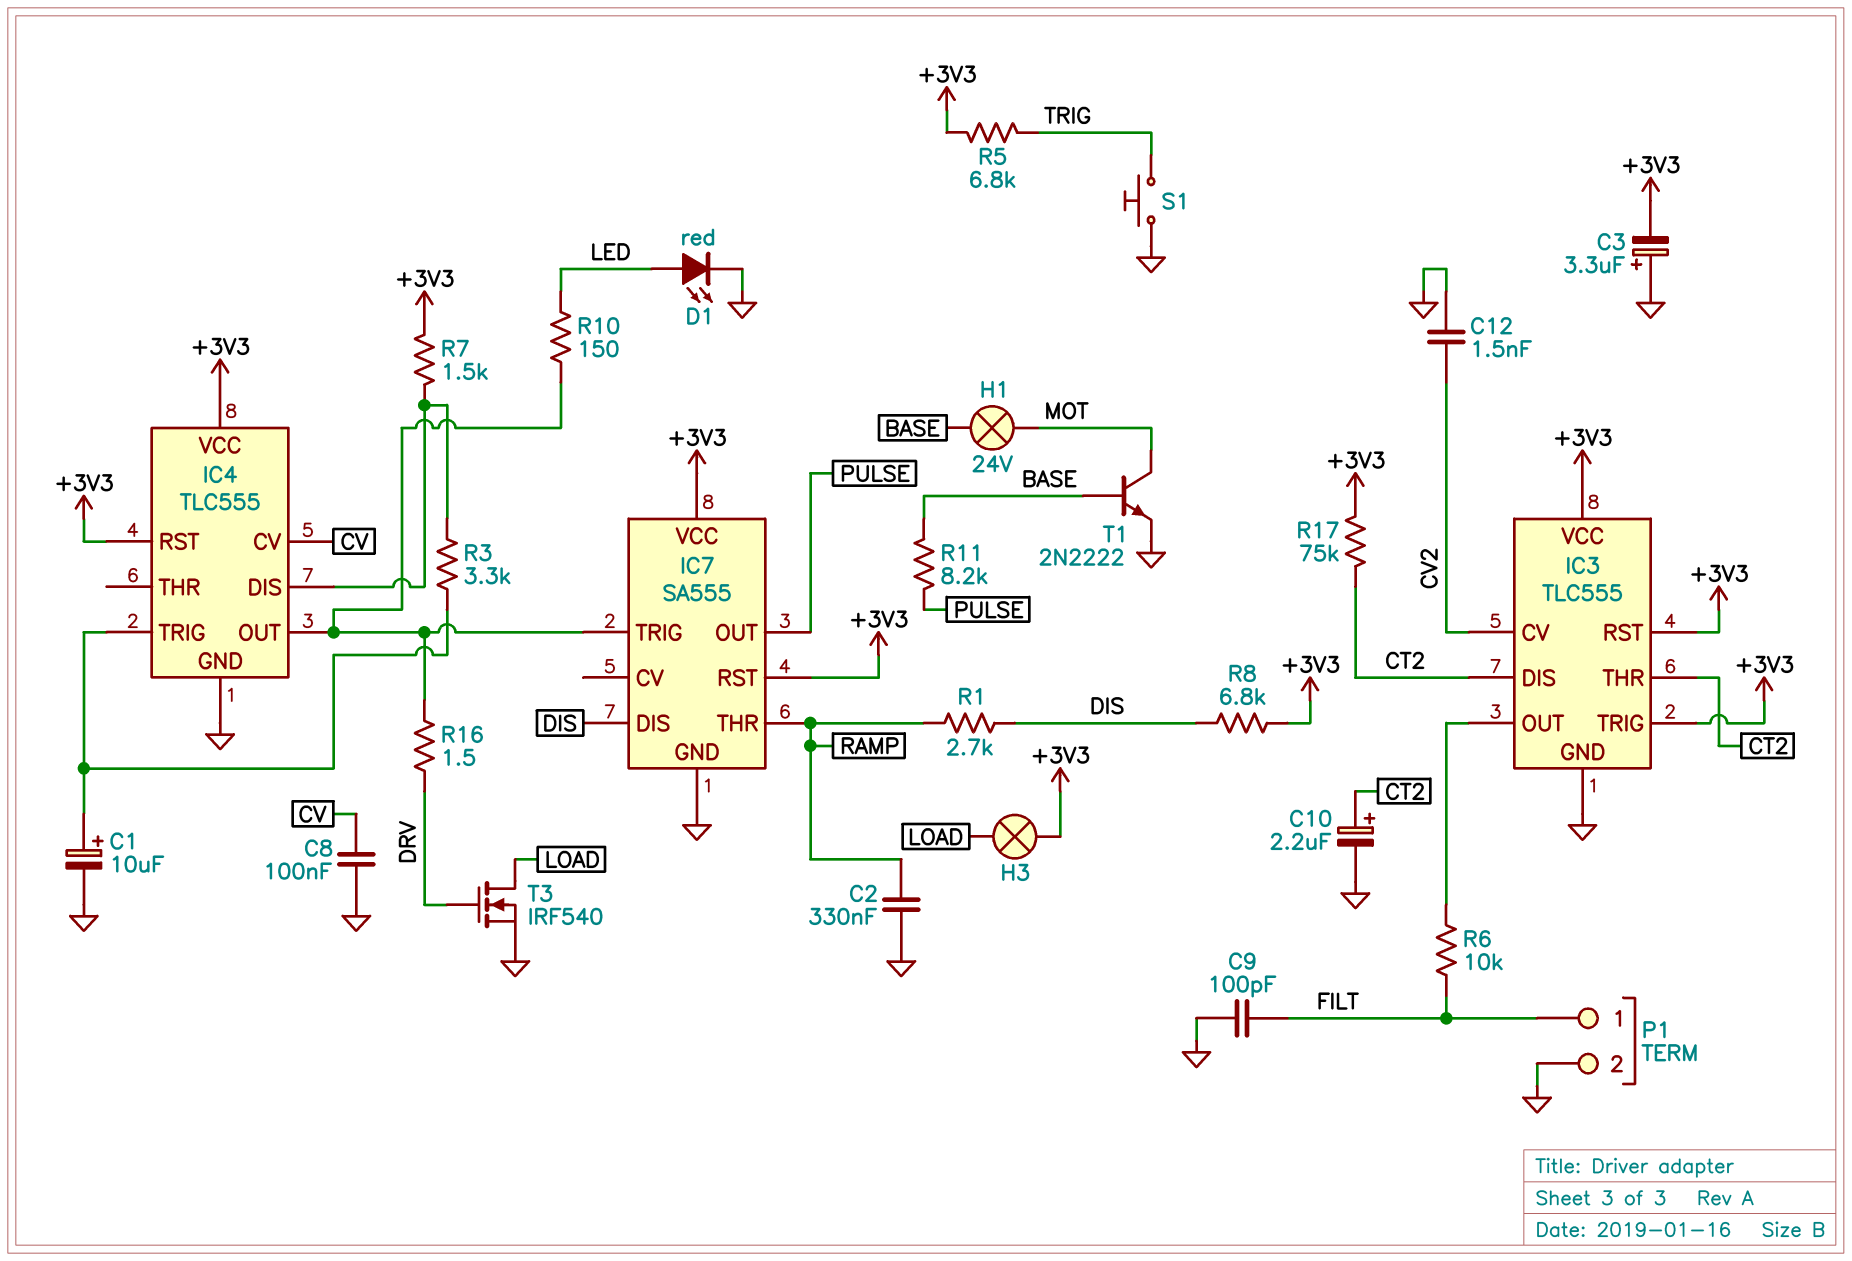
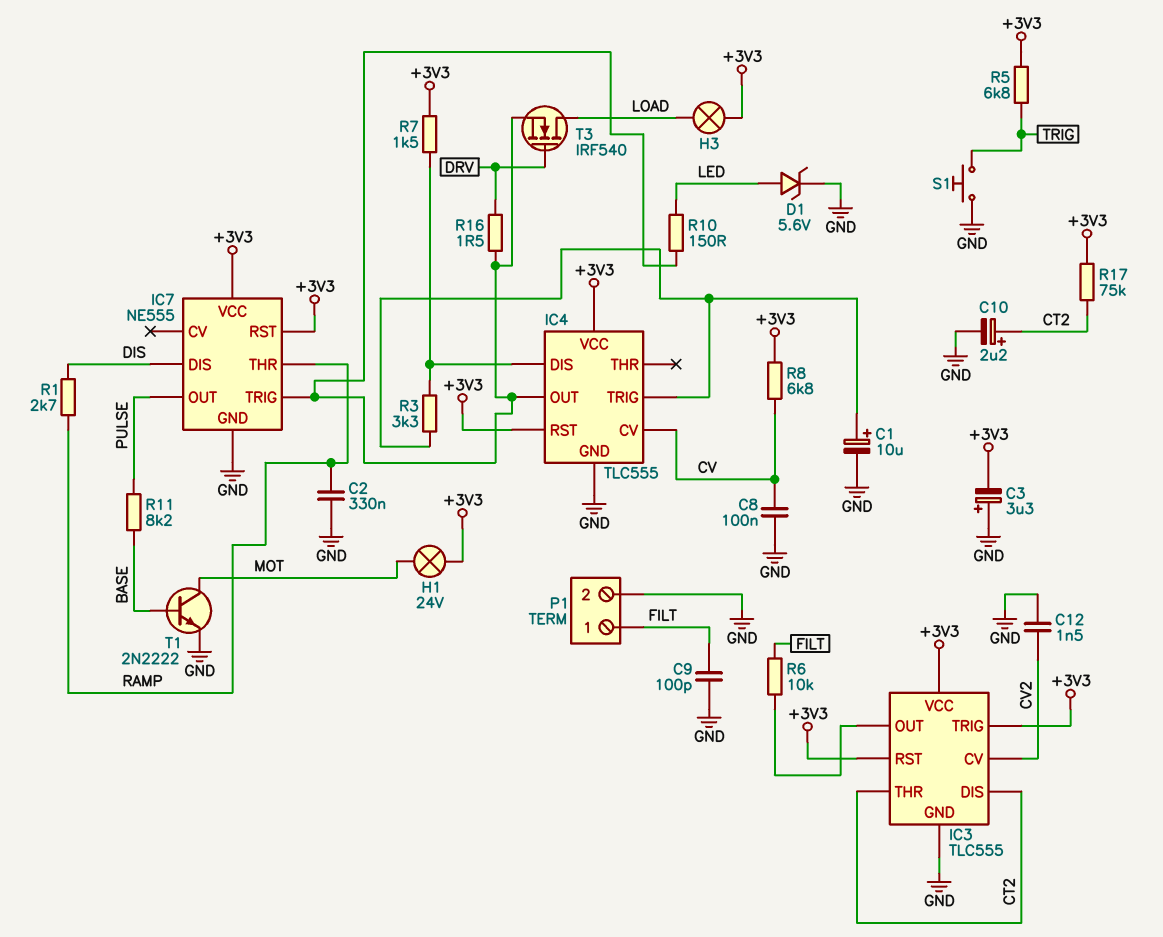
D1: LED red (A LED, K GND) -> zener 5.6V (A LED, K GND)
H1: lamp 24V (BASE, MOT) -> lamp 24V (+3V3, MOT)
IC7: SA555 -> NE555
R8: 6.8k (+3V3, DIS) -> 6.8k (+3V3, CV)
T3: NMOS IRF540 (G DRV, D LOAD, S GND) -> NMOS IRF540 (G DRV, D LOAD, S IC4/OUT)

